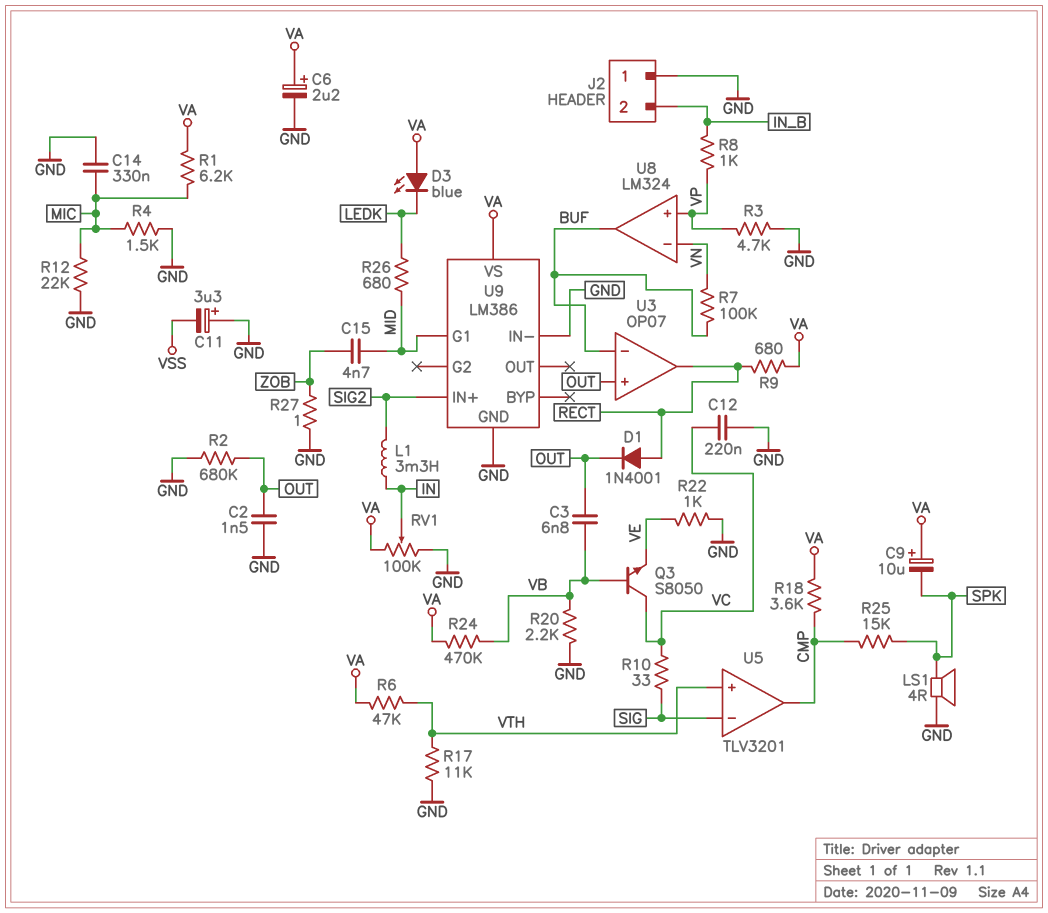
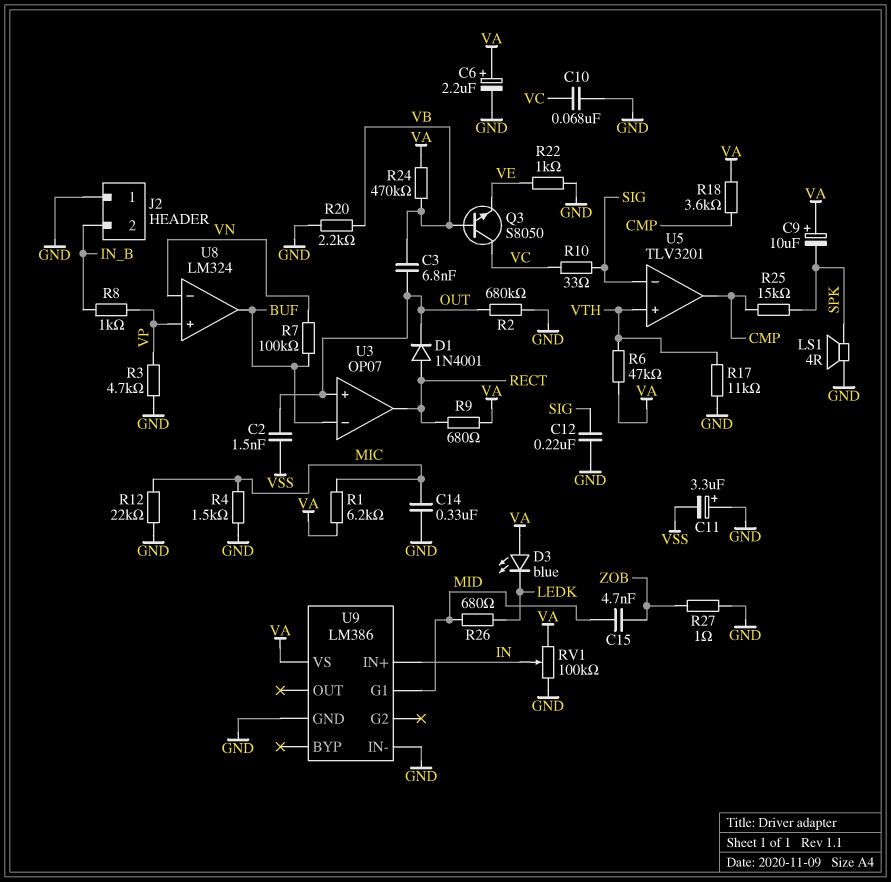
C2: 1.5nF (GND, OUT) -> 1.5nF (OUT, VSS)
C10: none -> 68nF (GND, VC)
C12: 220nF (GND, VC) -> 220nF (GND, SIG)
L1: 3.3mH (IN, SIG2) -> none
U9 pin IN+: SIG2 -> IN

